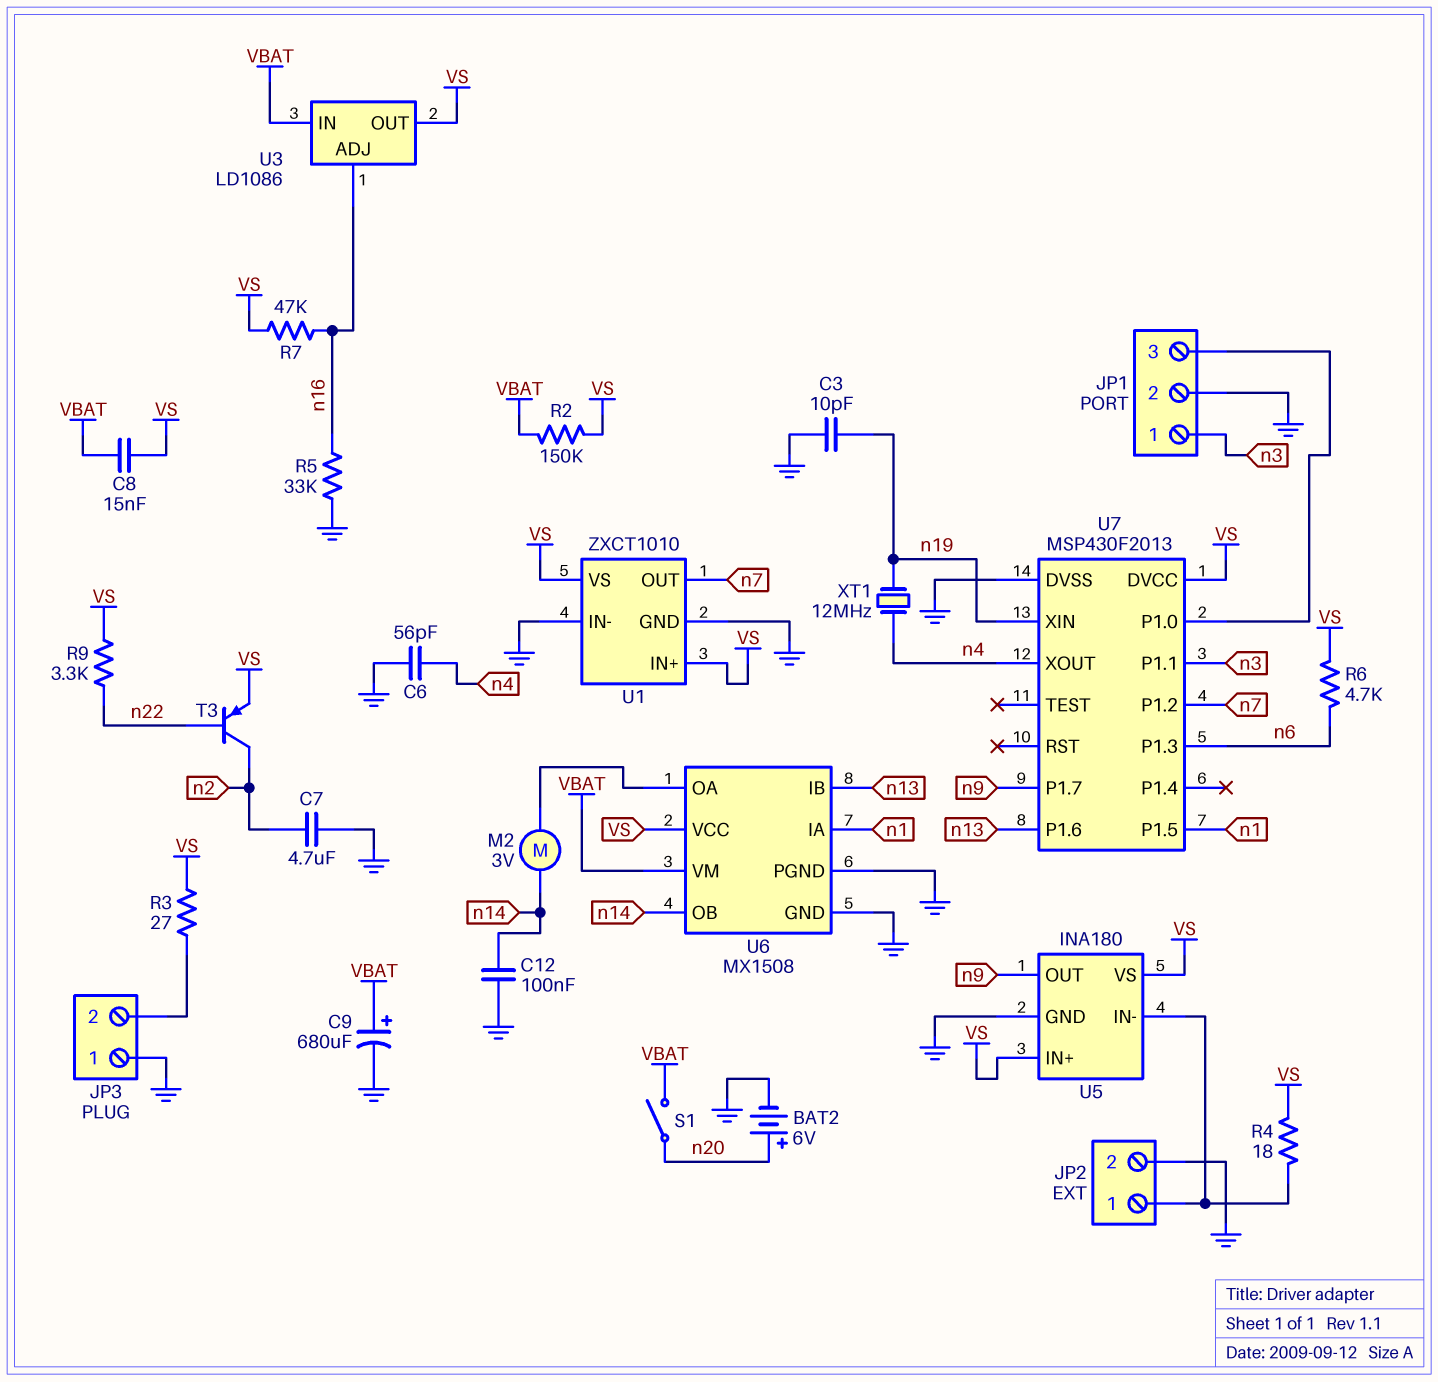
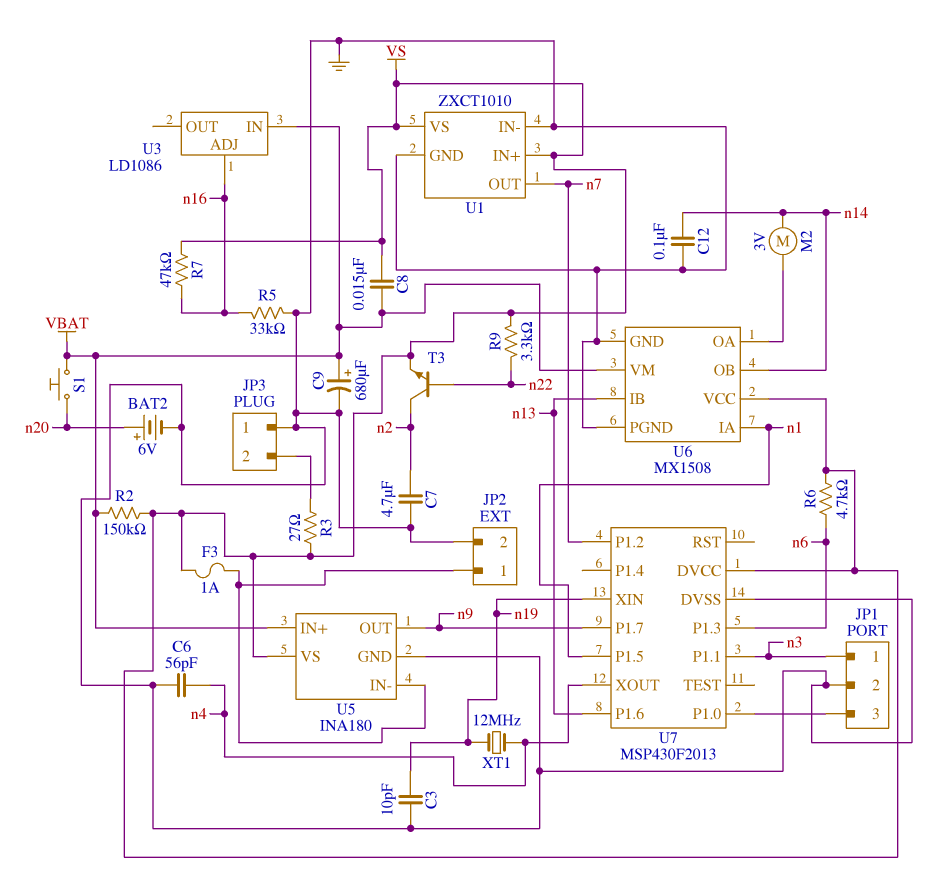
F3: none -> 1A (JP2/1, VS)
R4: 18 (JP2/1, VS) -> none
S1: switch (VBAT, n20) -> button (VBAT, n20)
T3: PNP (B n22, C n2, E VS) -> NPN (B n22, C n2, E VS)
U3 pin OUT: VS -> none
U5 pin IN+: VS -> VBAT

